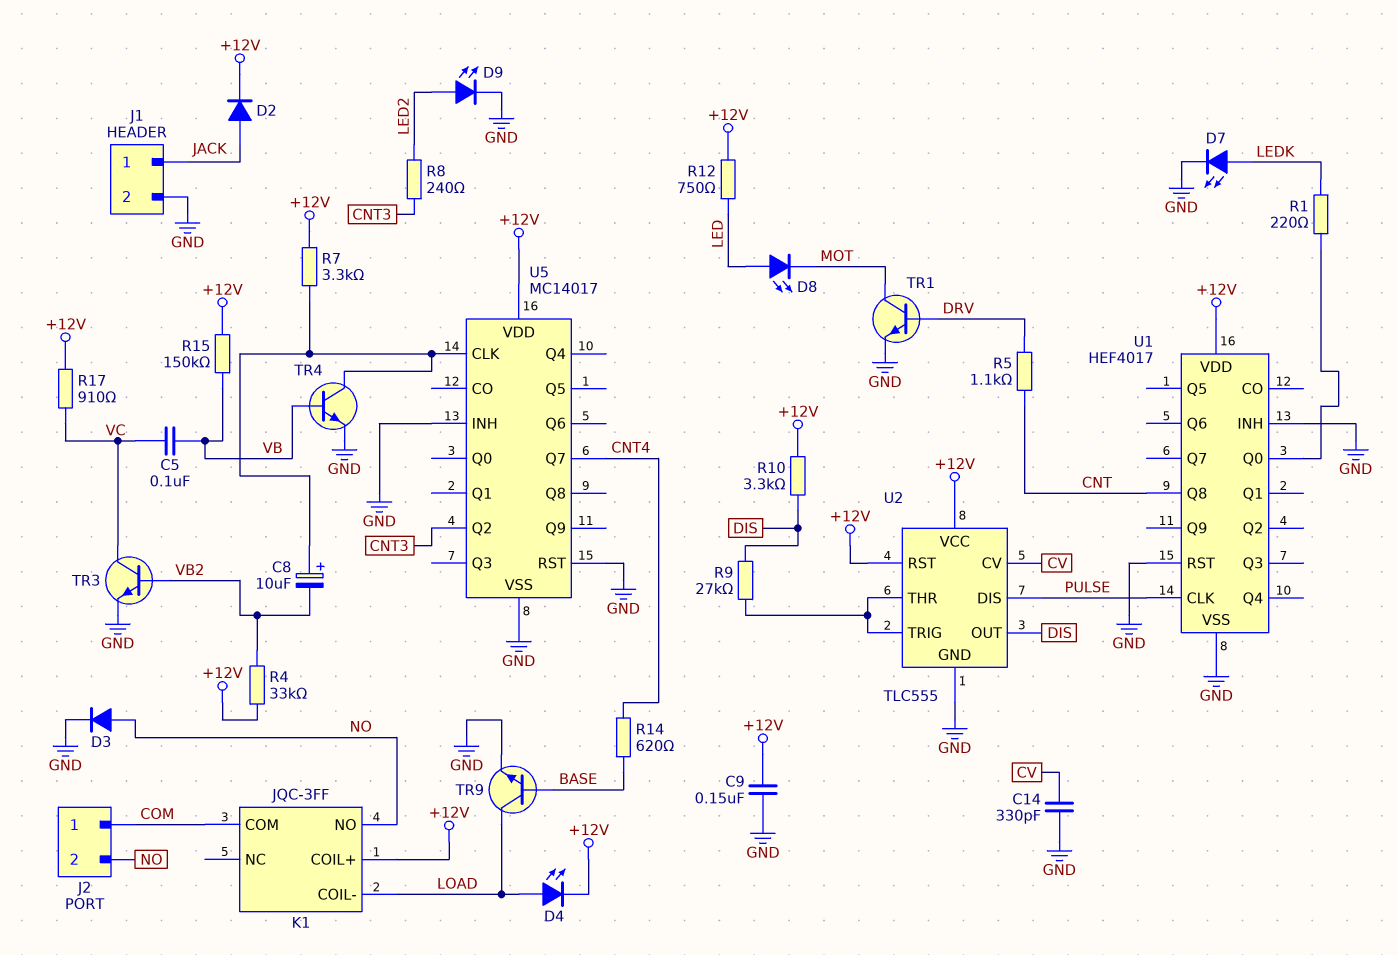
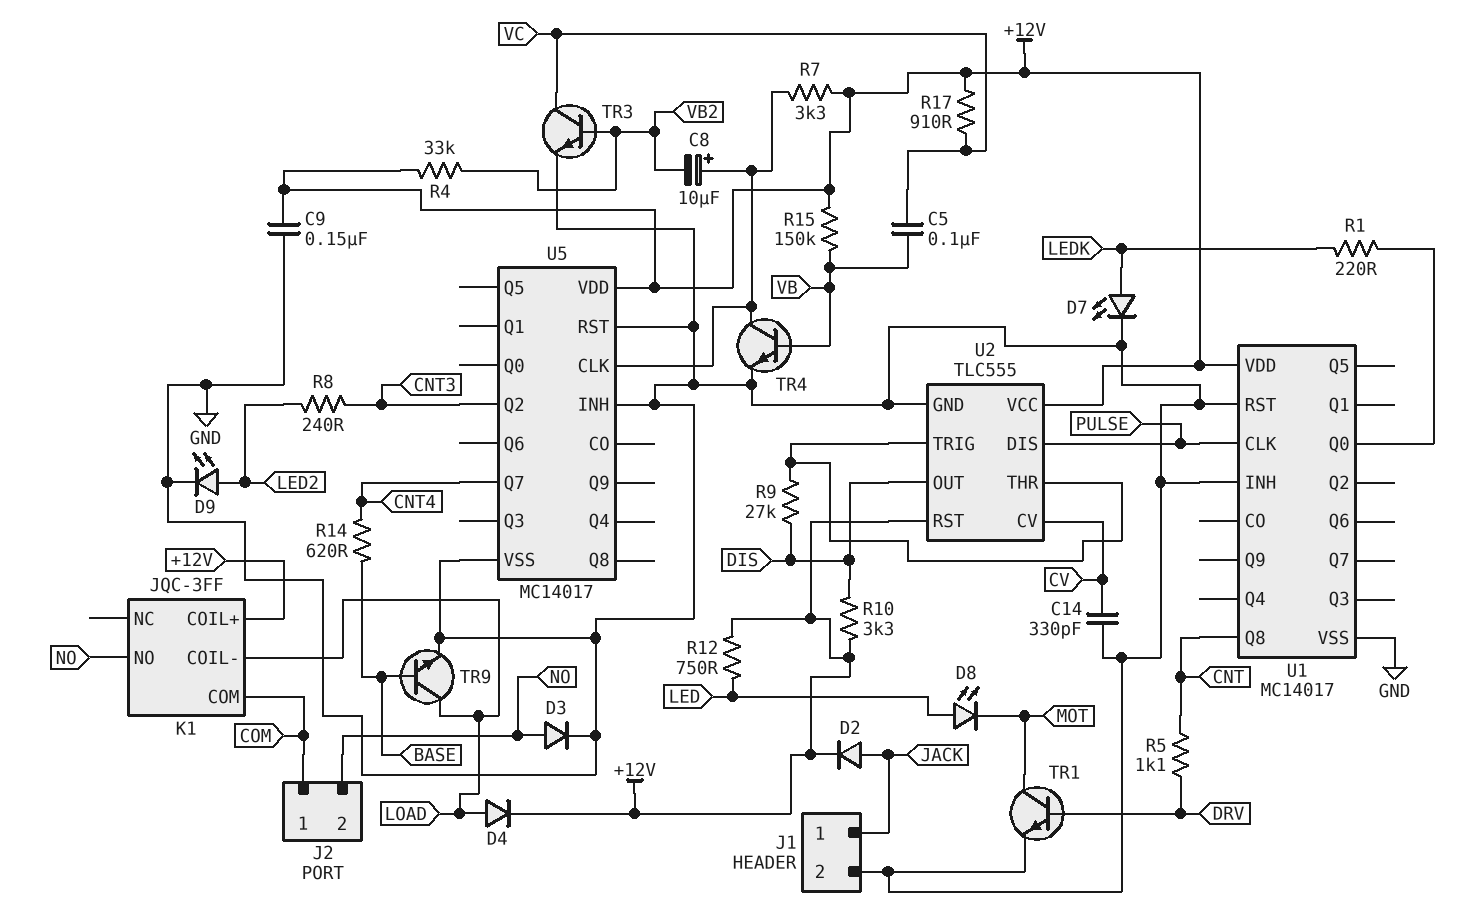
D4: LED (A LOAD, K +12V) -> diode (A LOAD, K +12V)
U1: HEF4017 -> MC14017

